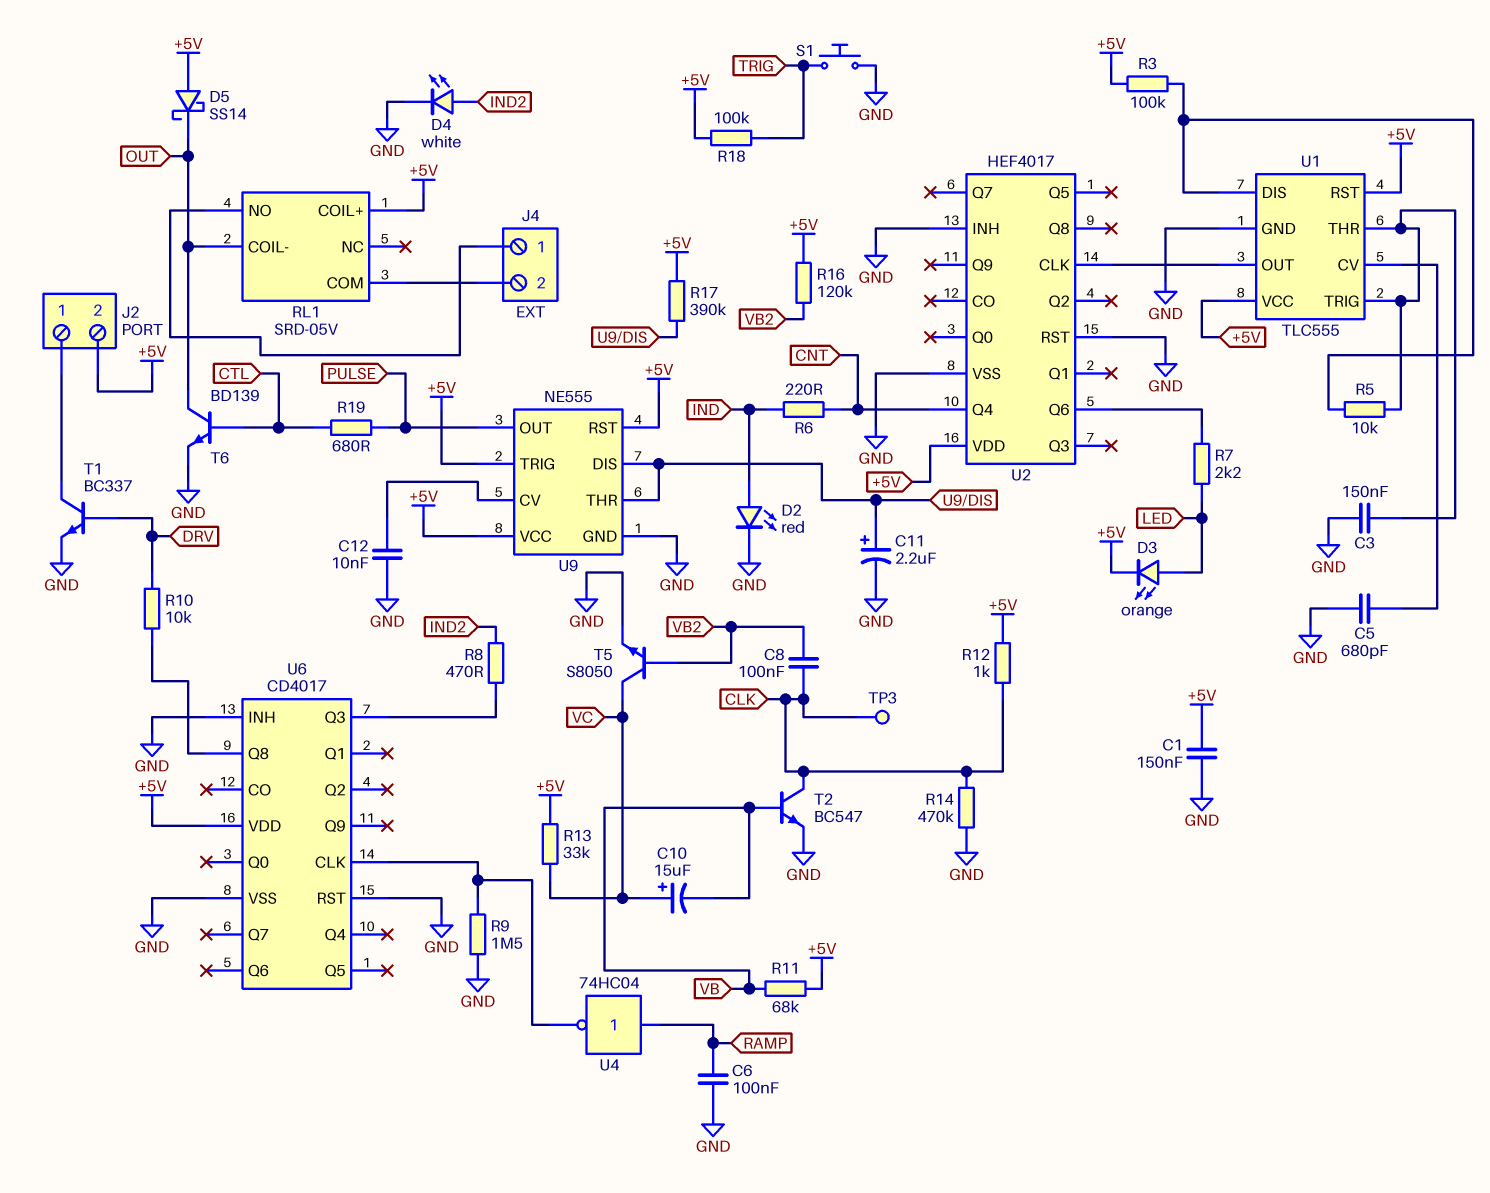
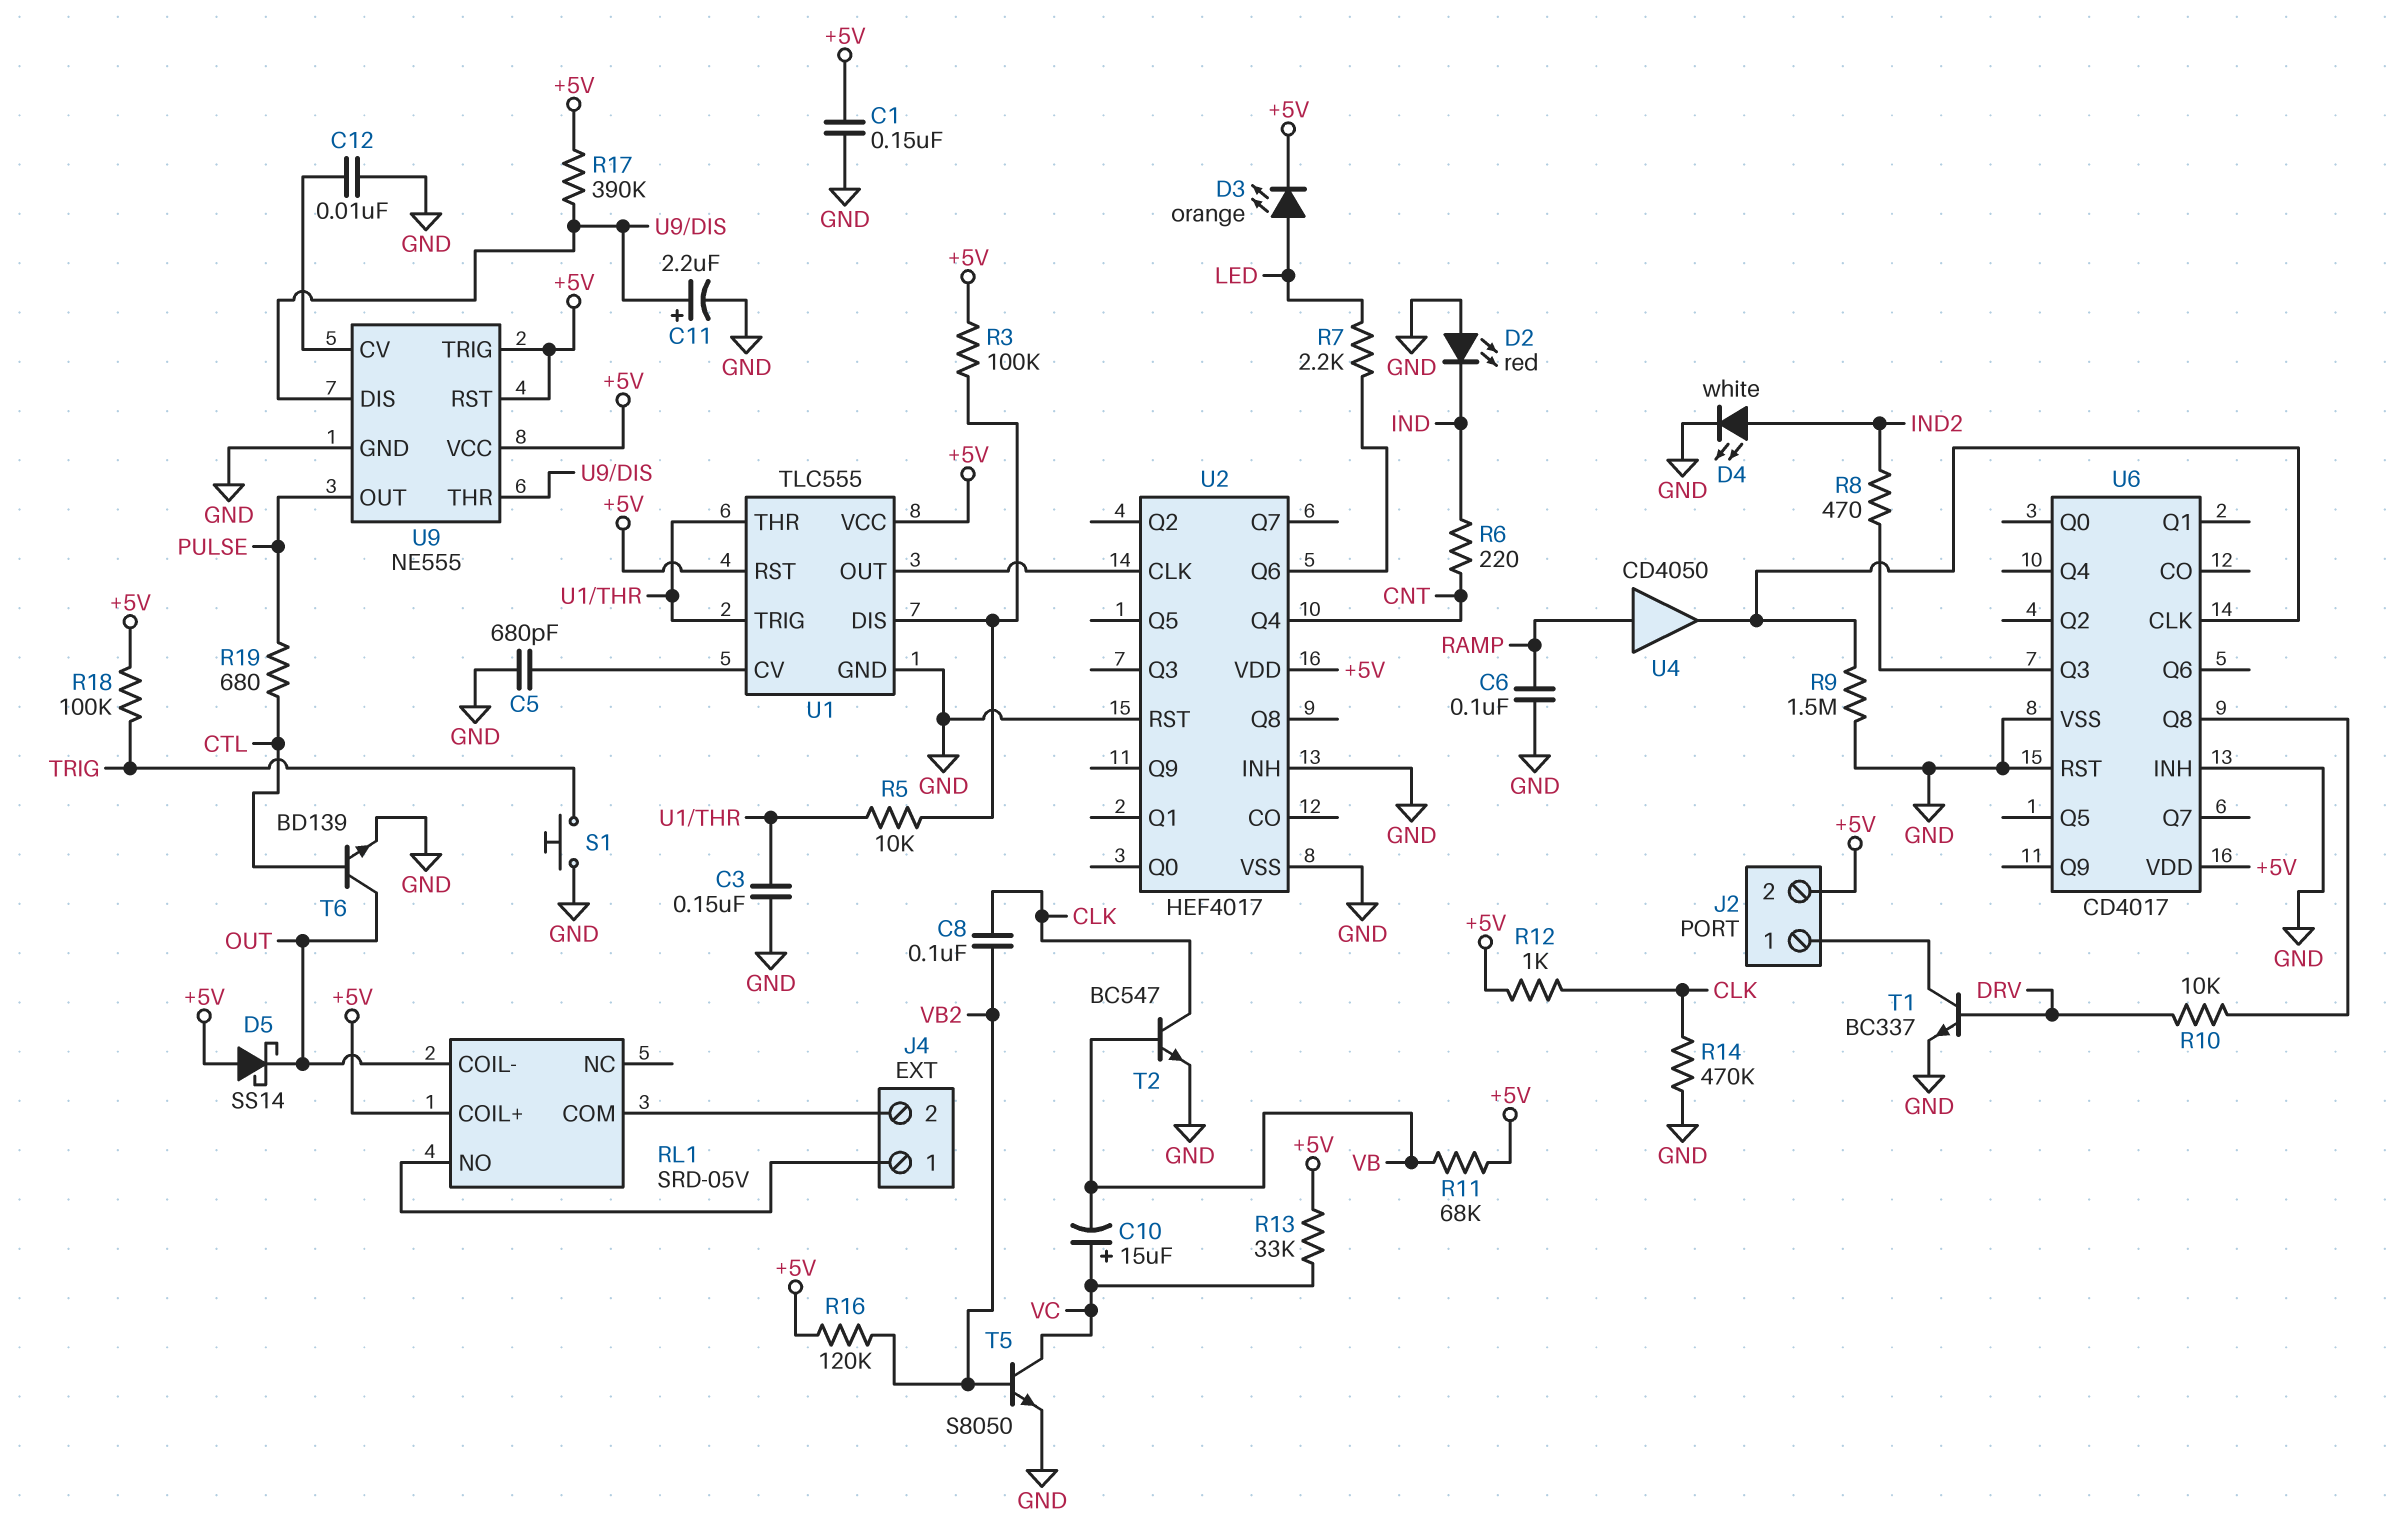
D2: LED red (A IND, K GND) -> LED red (A GND, K IND)
TP3: test point (CLK) -> none
U4: NOT 74HC04 (in RAMP, out U6/CLK) -> buffer CD4050 (in RAMP, out U6/CLK)

